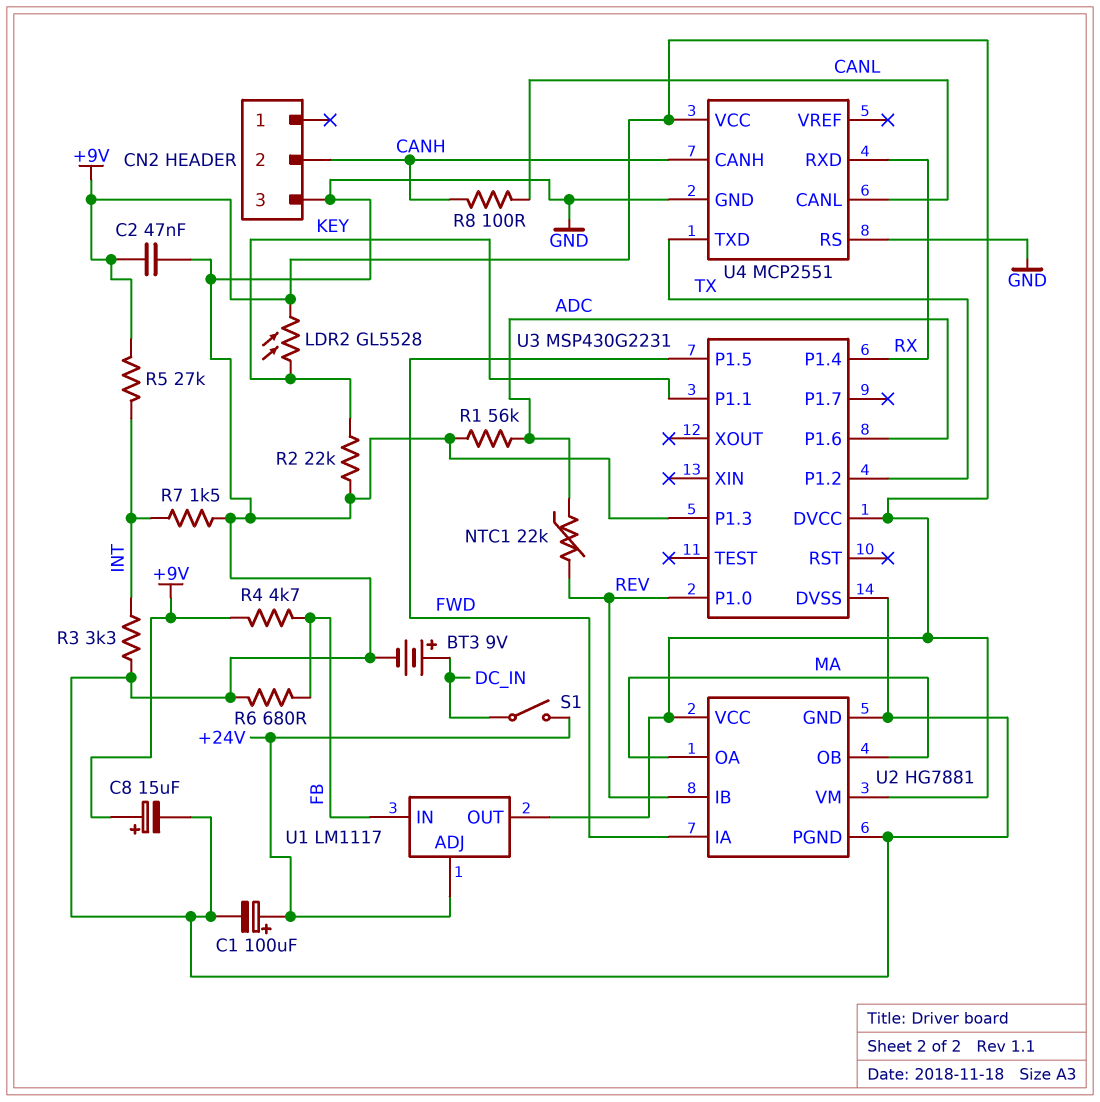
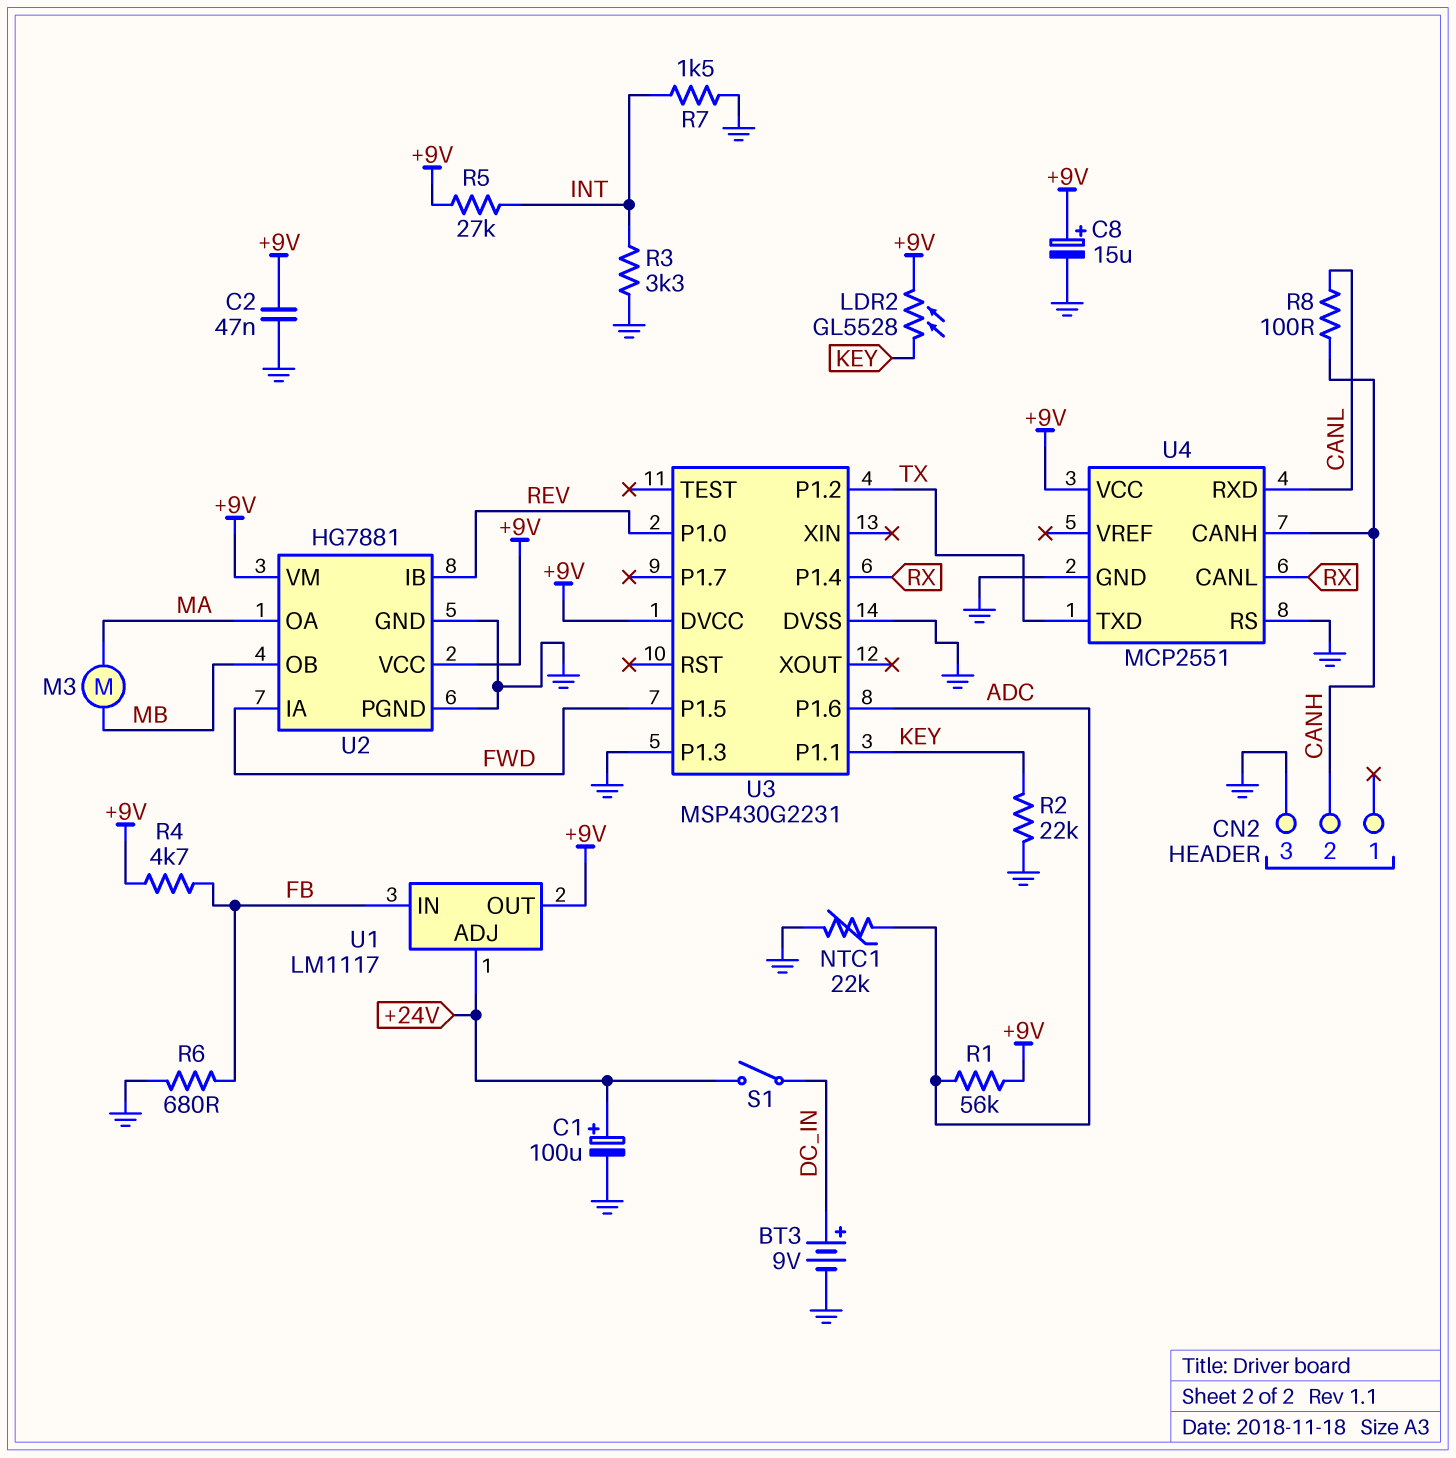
M3: none -> motor (MA, MB)
NTC1: 22k (ADC, REV) -> 22k (ADC, GND)
R1: 56k (ADC, GND) -> 56k (+9V, ADC)
U2 pin OB: MA -> MB
U4 pin CANL: CANL -> RX
U4 pin RXD: RX -> CANL

